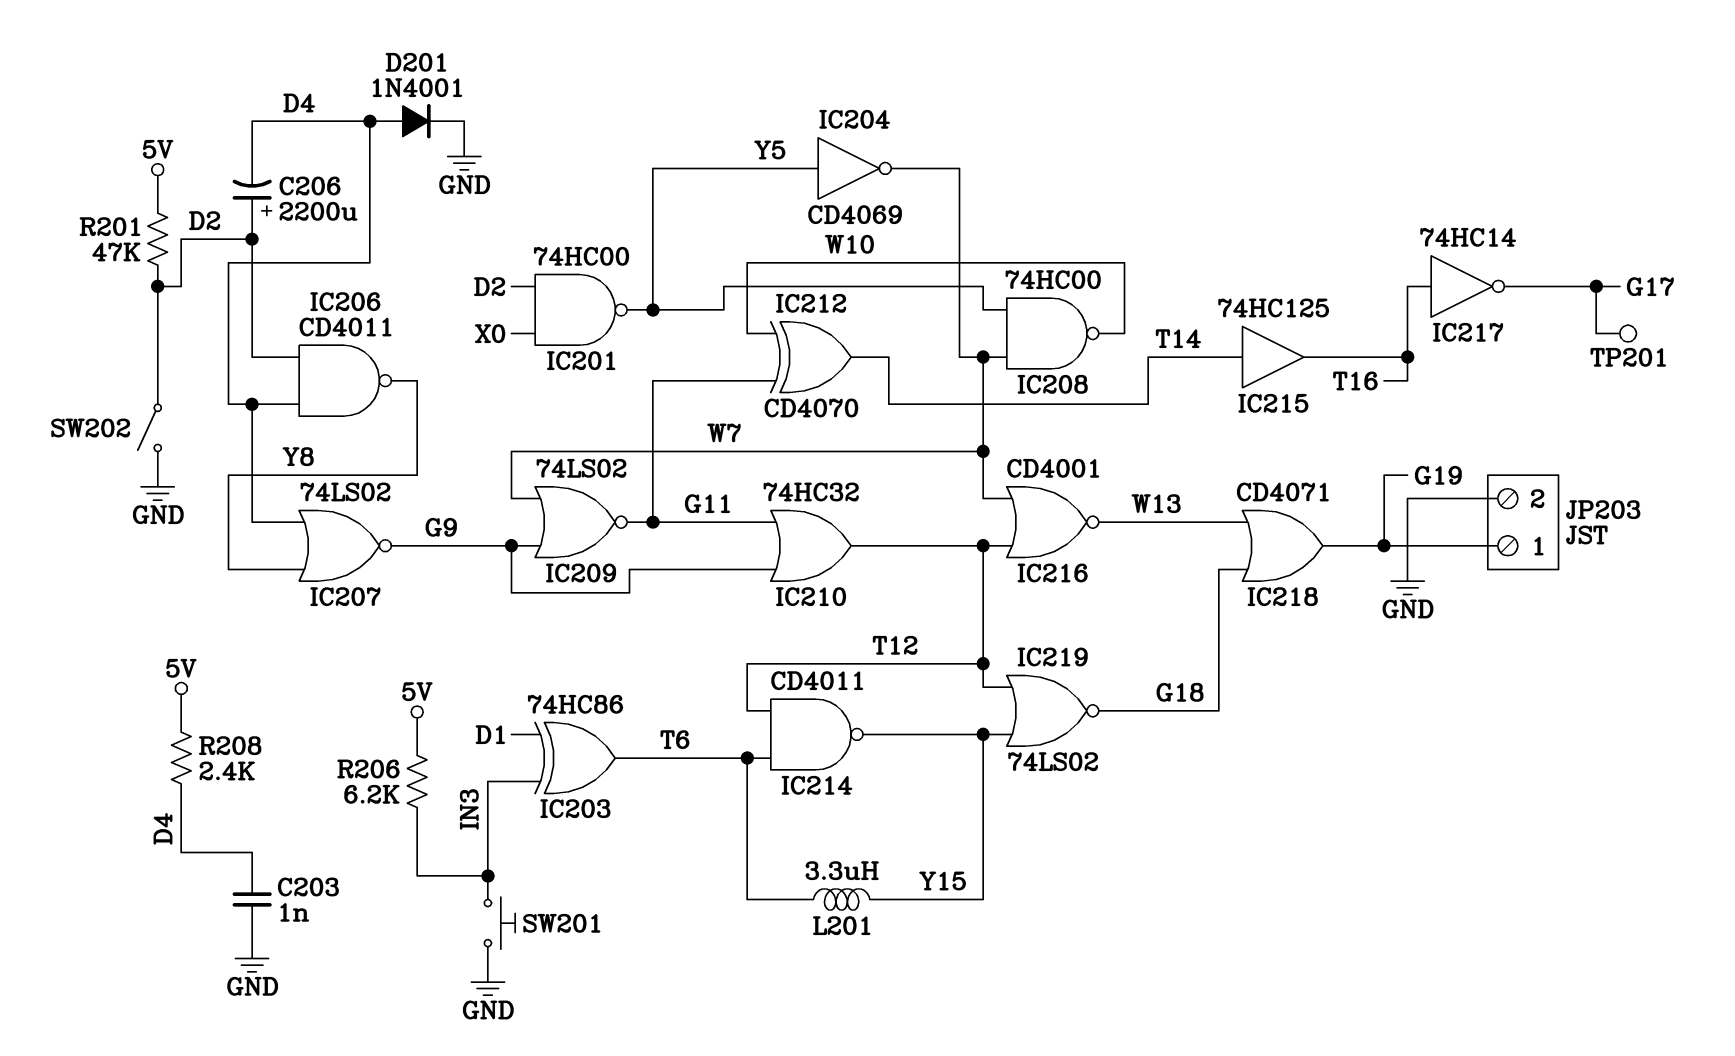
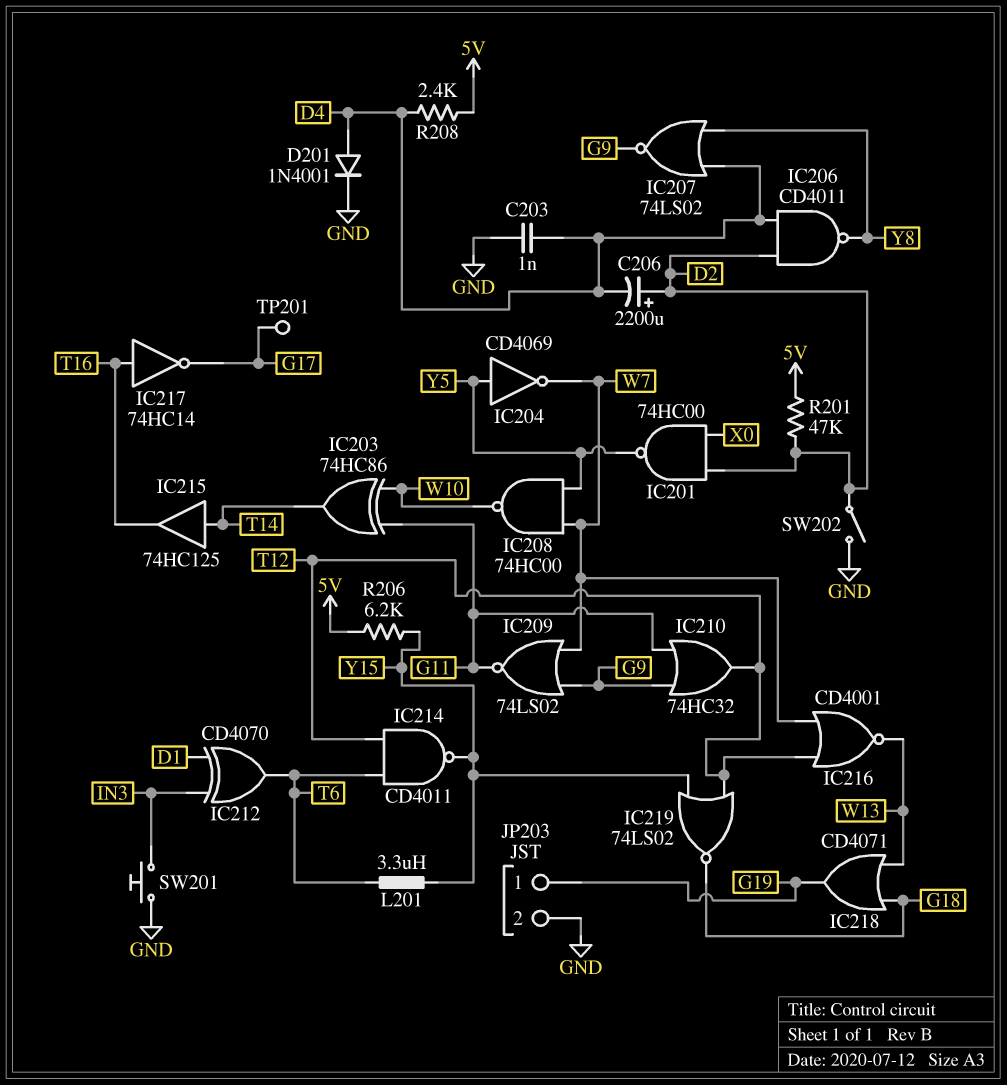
IC203: XOR 74HC86 (in D1, in IN3, out T6) -> XOR 74HC86 (in G11, in W10, out T14)
IC212: XOR CD4070 (in G11, in W10, out T14) -> XOR CD4070 (in D1, in IN3, out T6)
R206: 6.2k (5V, IN3) -> 6.2k (5V, Y15)

